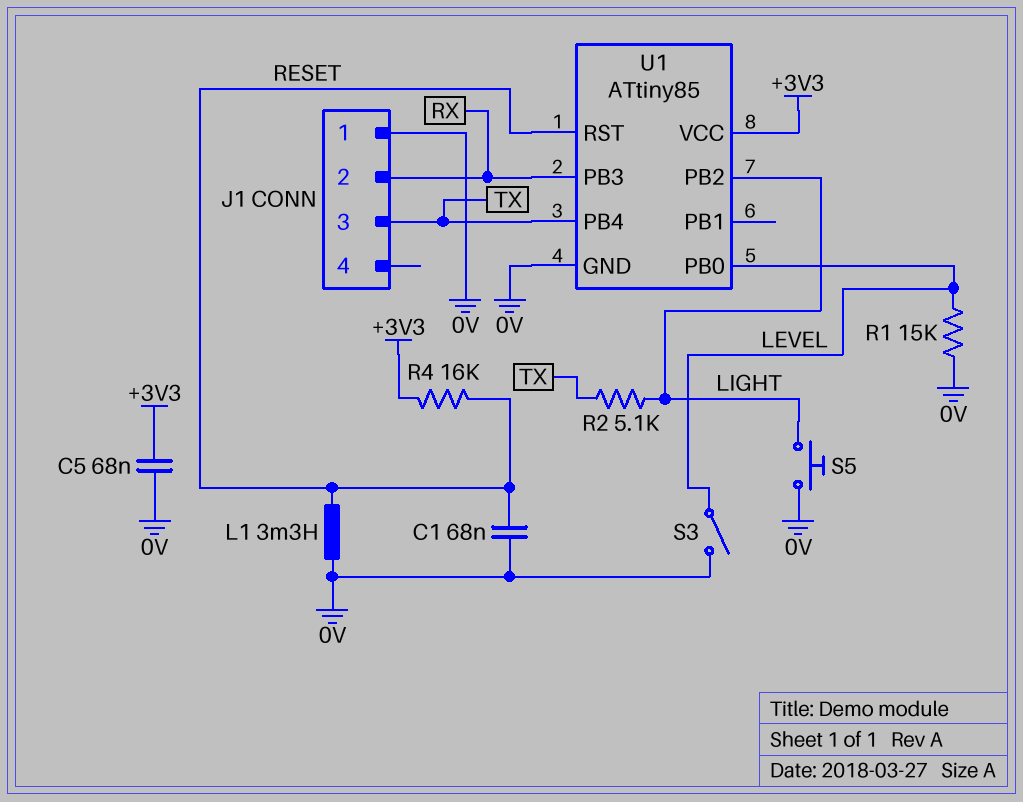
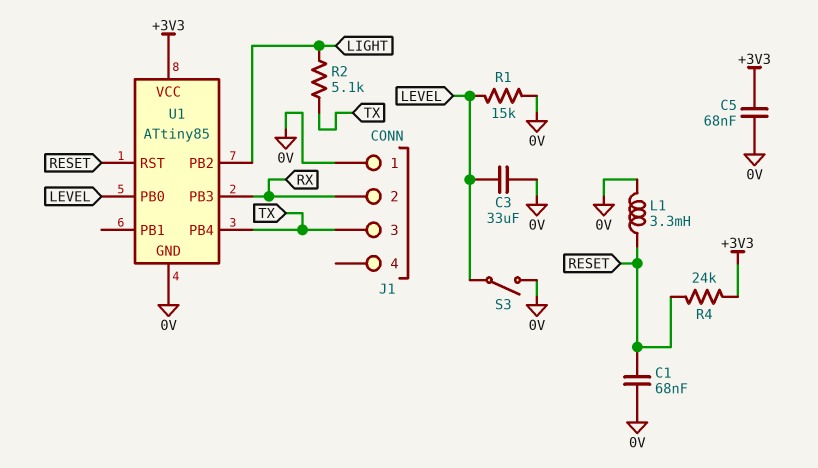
C3: none -> 33uF (0V, LEVEL)
R4: 16k (+3V3, RESET) -> 24k (+3V3, RESET)
S5: button (0V, LIGHT) -> none

